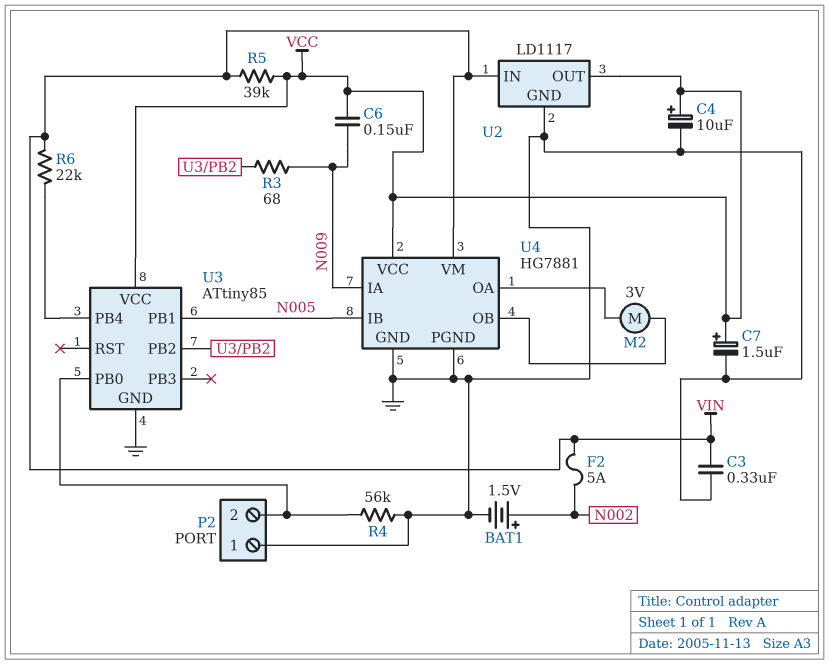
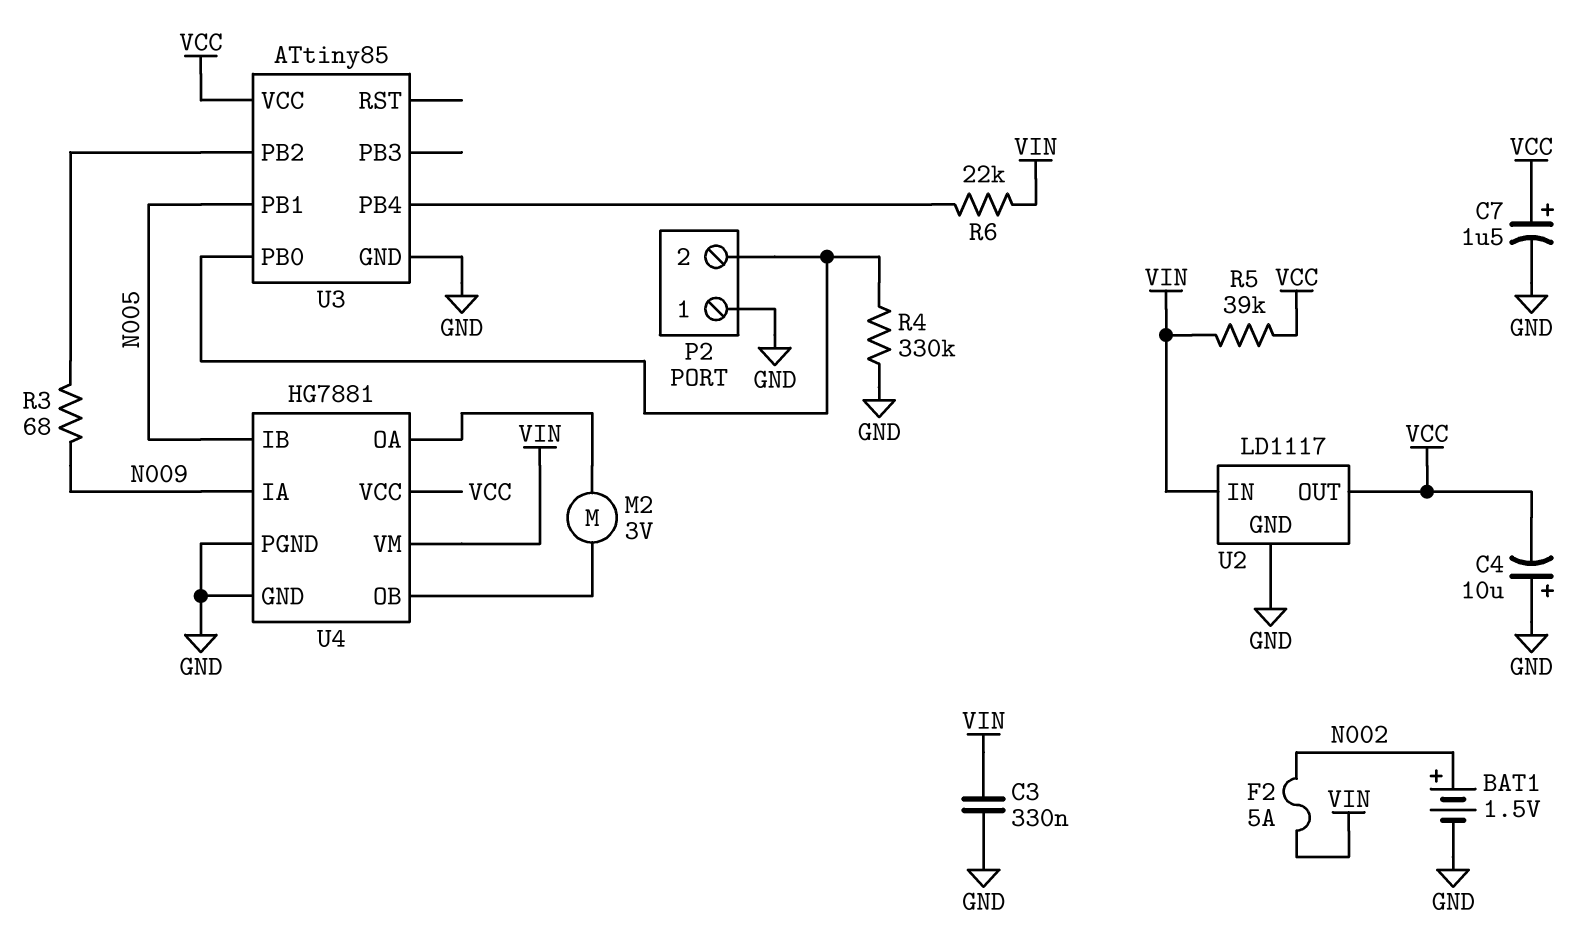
C4: 10uF (plus VCC, minus GND) -> 10uF (plus GND, minus VCC)
C6: 150nF (N009, VCC) -> none
R4: 56k (GND, P2/2) -> 330k (GND, P2/2)

